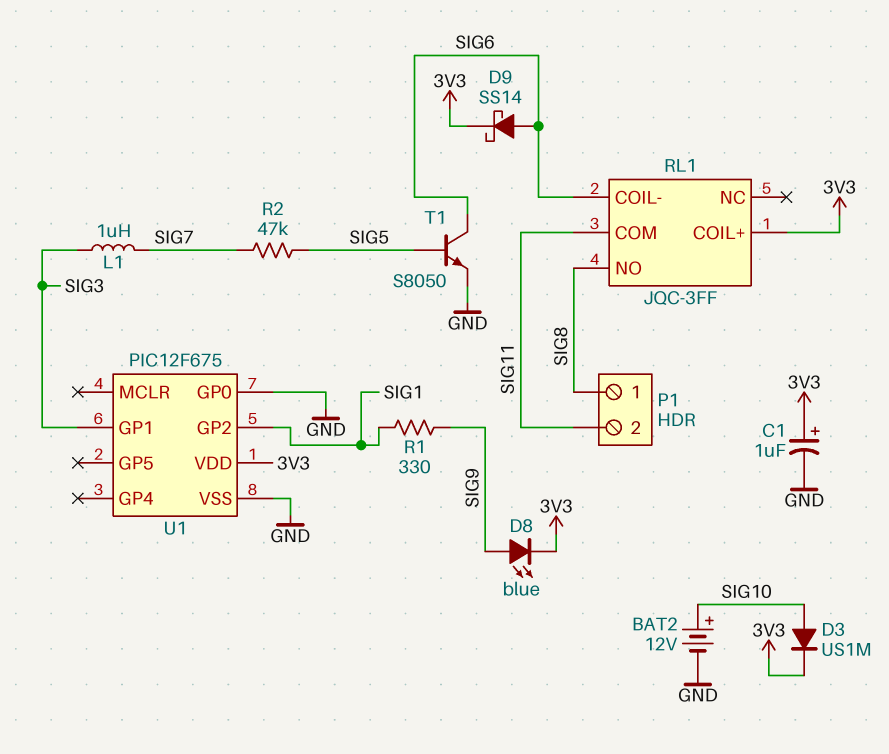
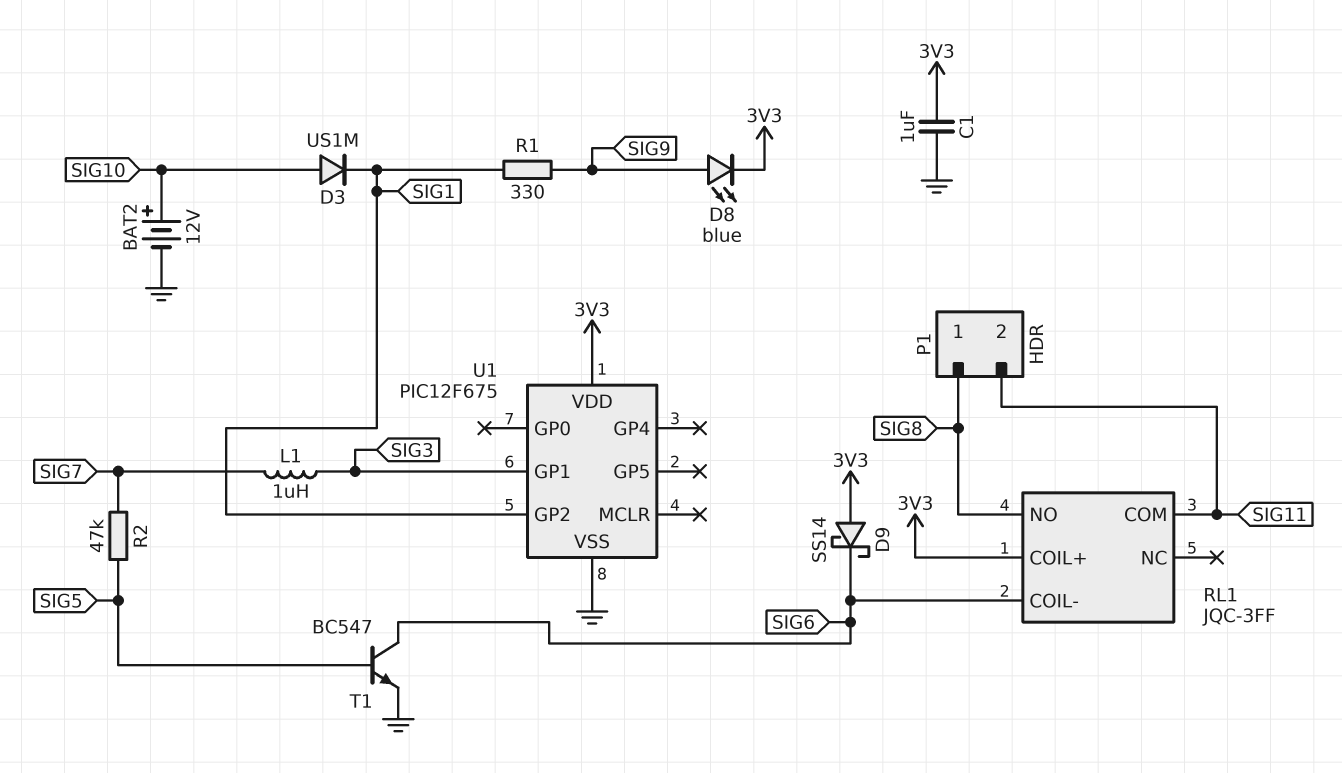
C1: 1uF (plus 3V3, minus GND) -> 1uF (3V3, GND)
D3: diode US1M (A SIG10, K 3V3) -> diode US1M (A SIG10, K SIG1)
D9: schottky SS14 (A SIG6, K 3V3) -> schottky SS14 (A 3V3, K SIG6)
T1: NPN S8050 (B SIG5, C SIG6, E GND) -> NPN BC547 (B SIG5, C SIG6, E GND)
U1 pin GP0: GND -> none

